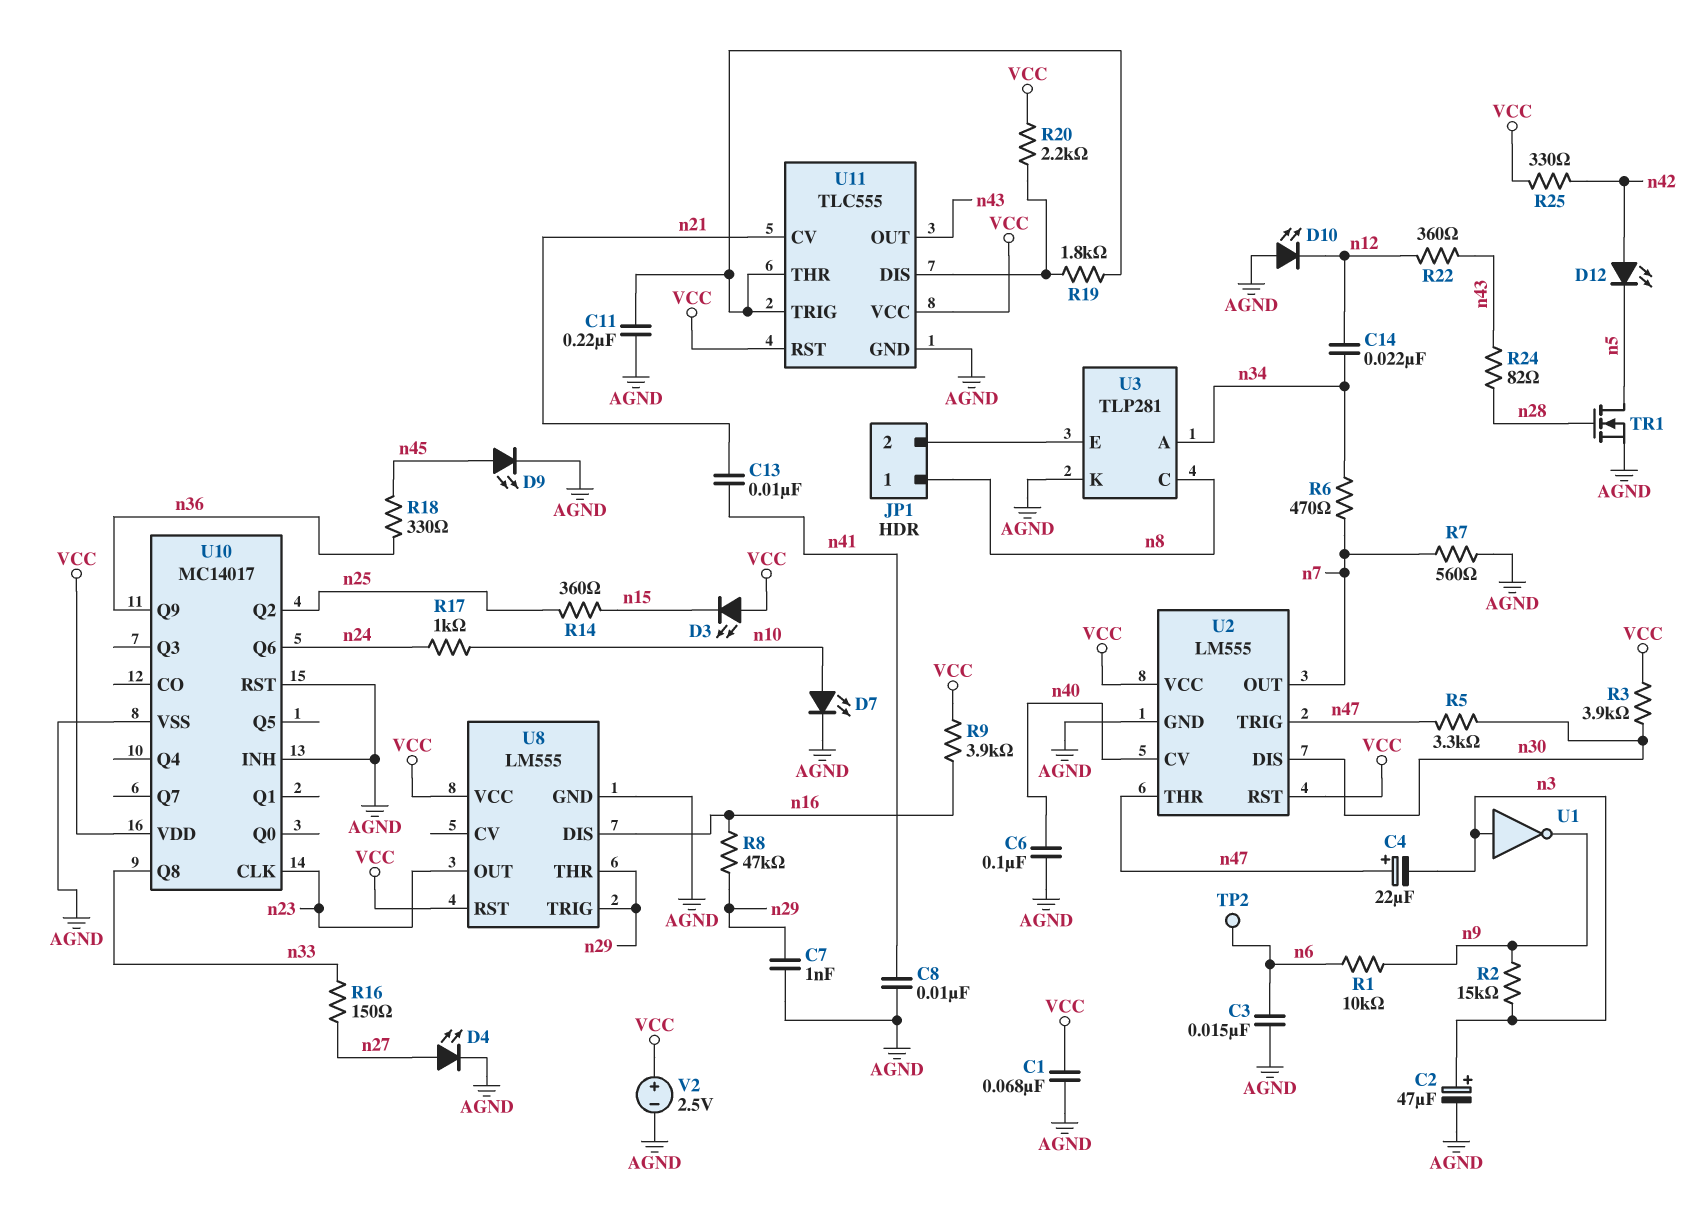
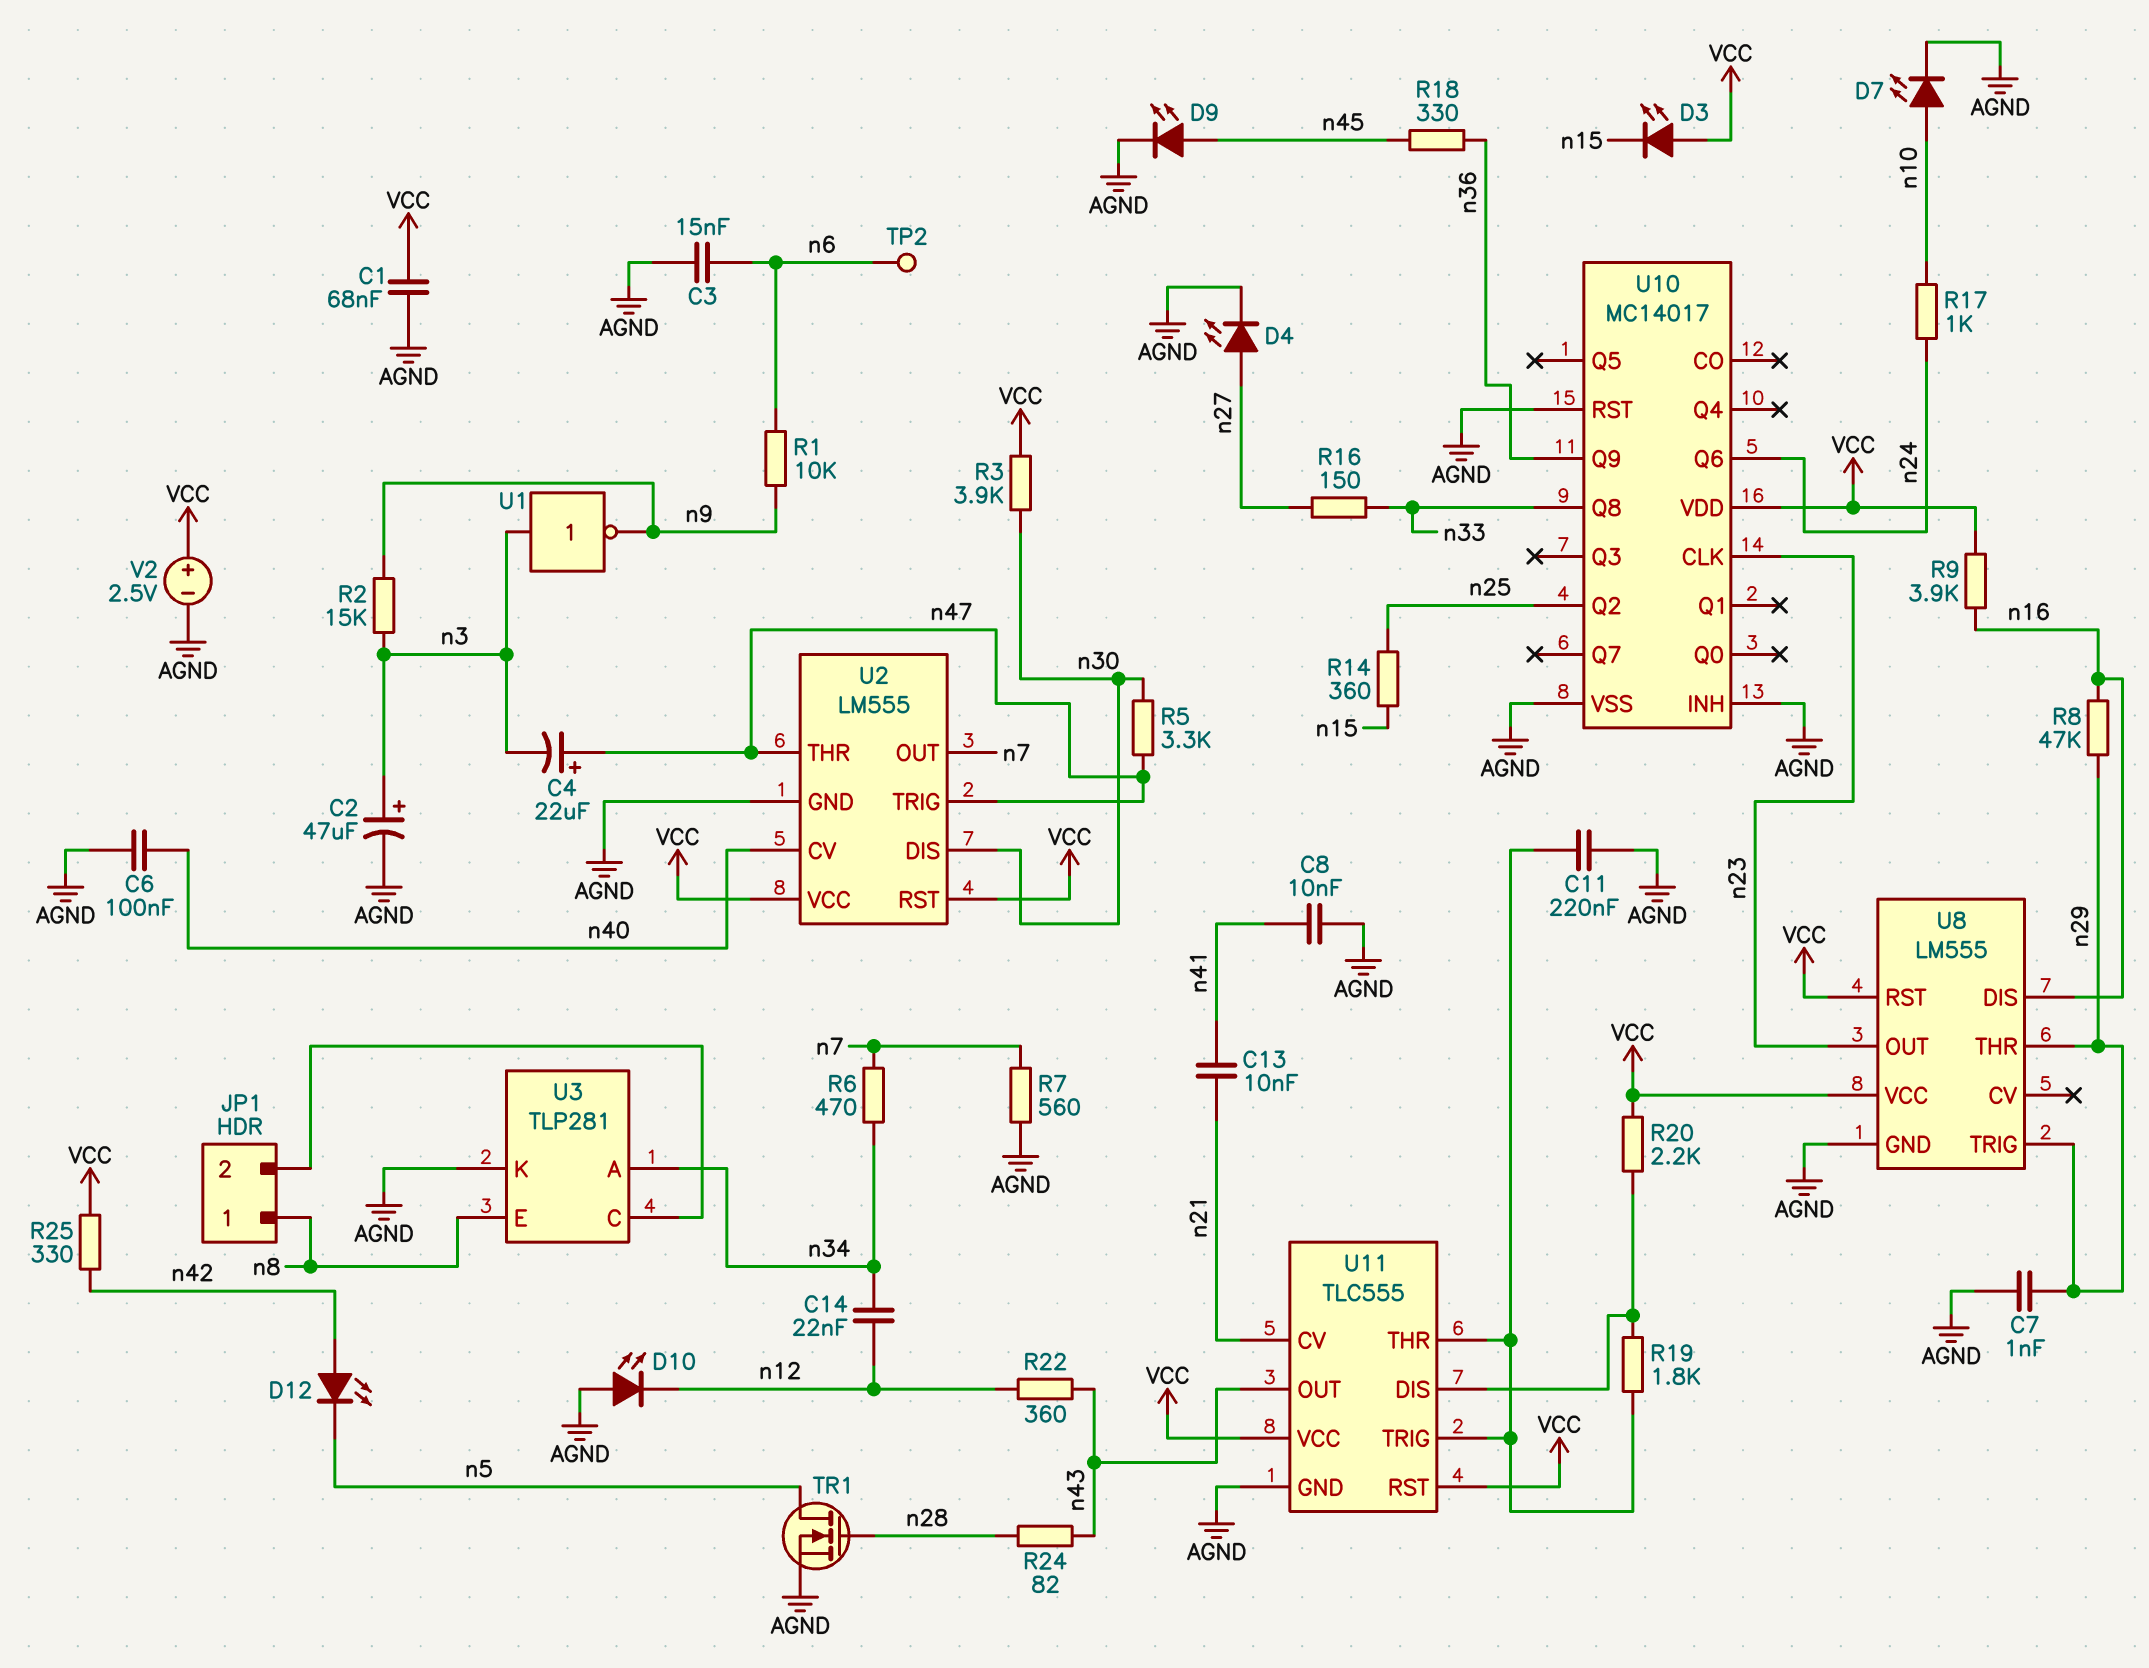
U3 pin C: n8 -> JP1/2
U3 pin E: JP1/2 -> n8

